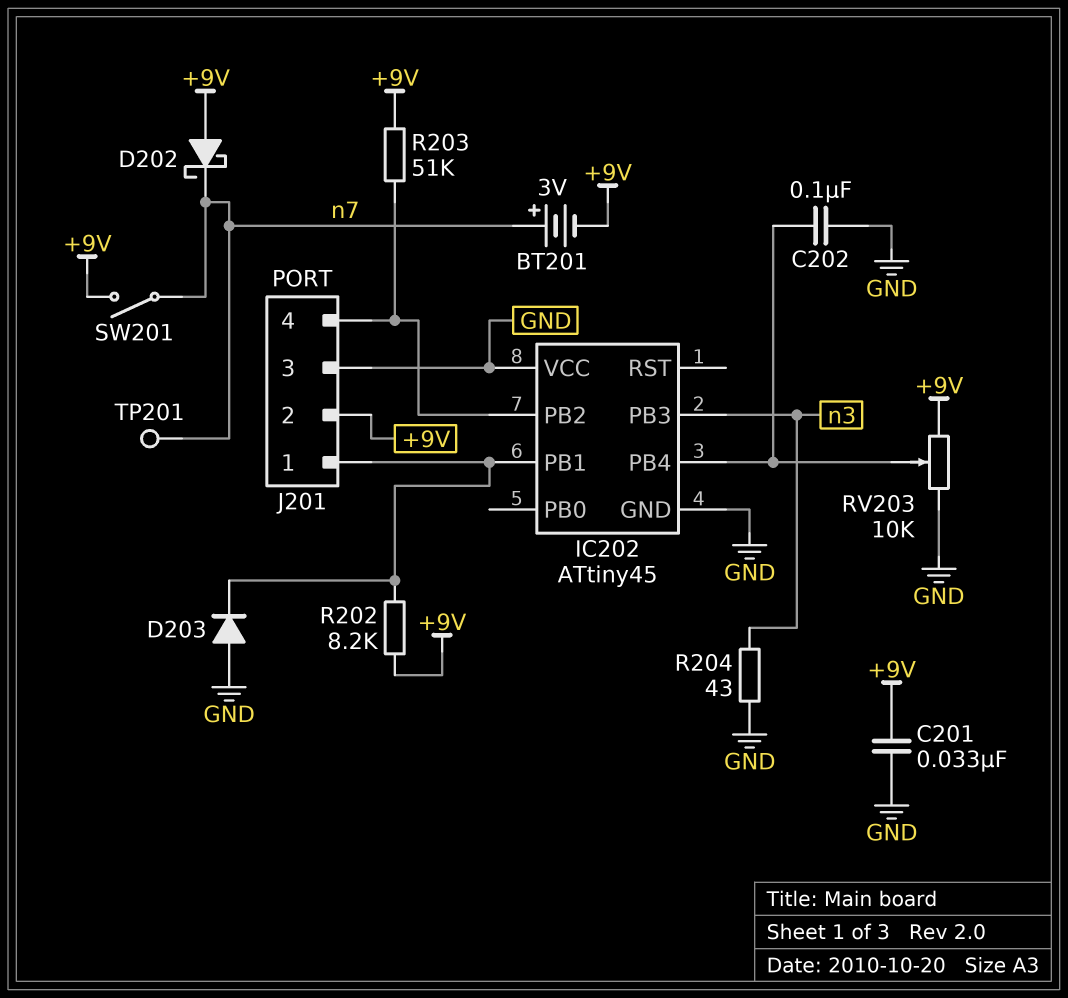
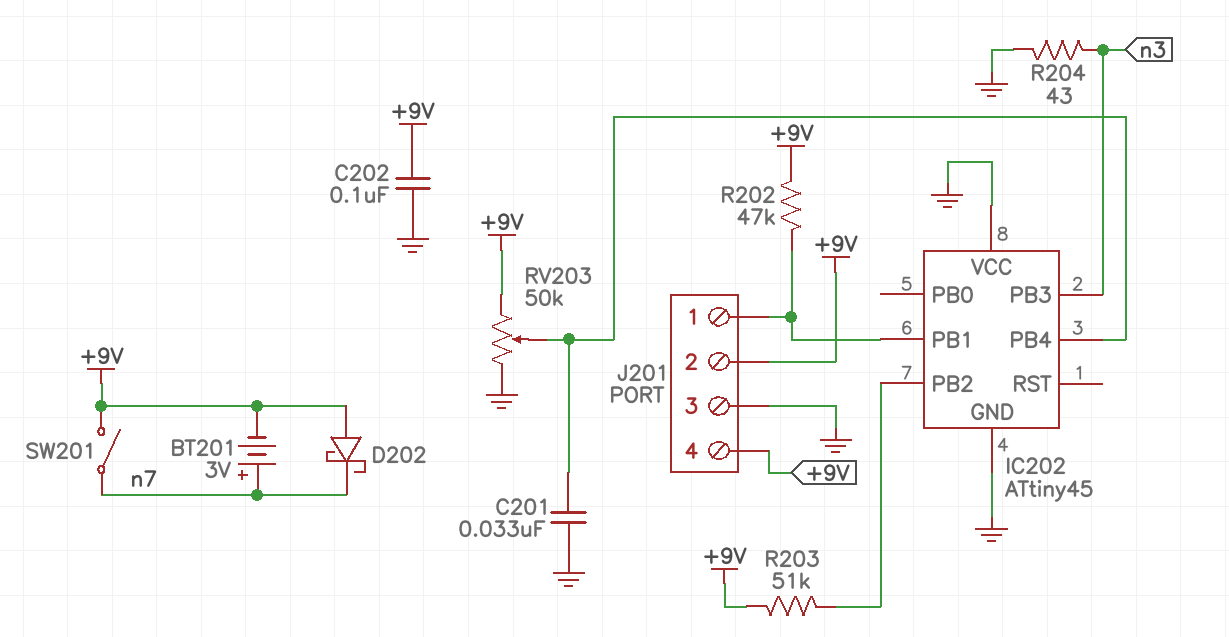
C201: 33nF (+9V, GND) -> 33nF (GND, IC202/PB4)
C202: 100nF (GND, IC202/PB4) -> 100nF (+9V, GND)
D203: diode (A GND, K IC202/PB1) -> none
J201 pin 4: IC202/PB2 -> +9V
R202: 8.2k (+9V, IC202/PB1) -> 47k (+9V, IC202/PB1)
RV203: 10k (+9V, GND, wiper IC202/PB4) -> 50k (+9V, GND, wiper IC202/PB4)
TP201: test point (n7) -> none

